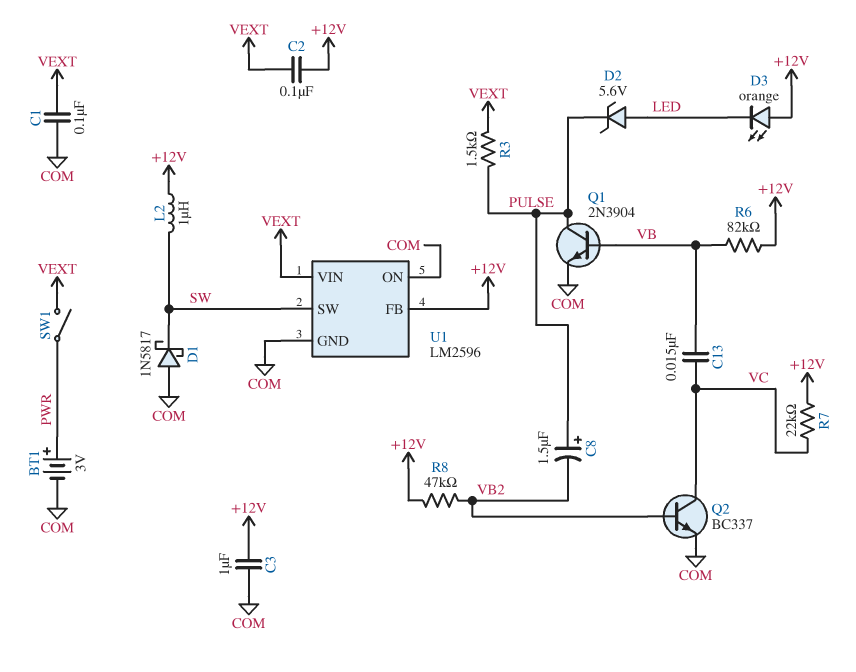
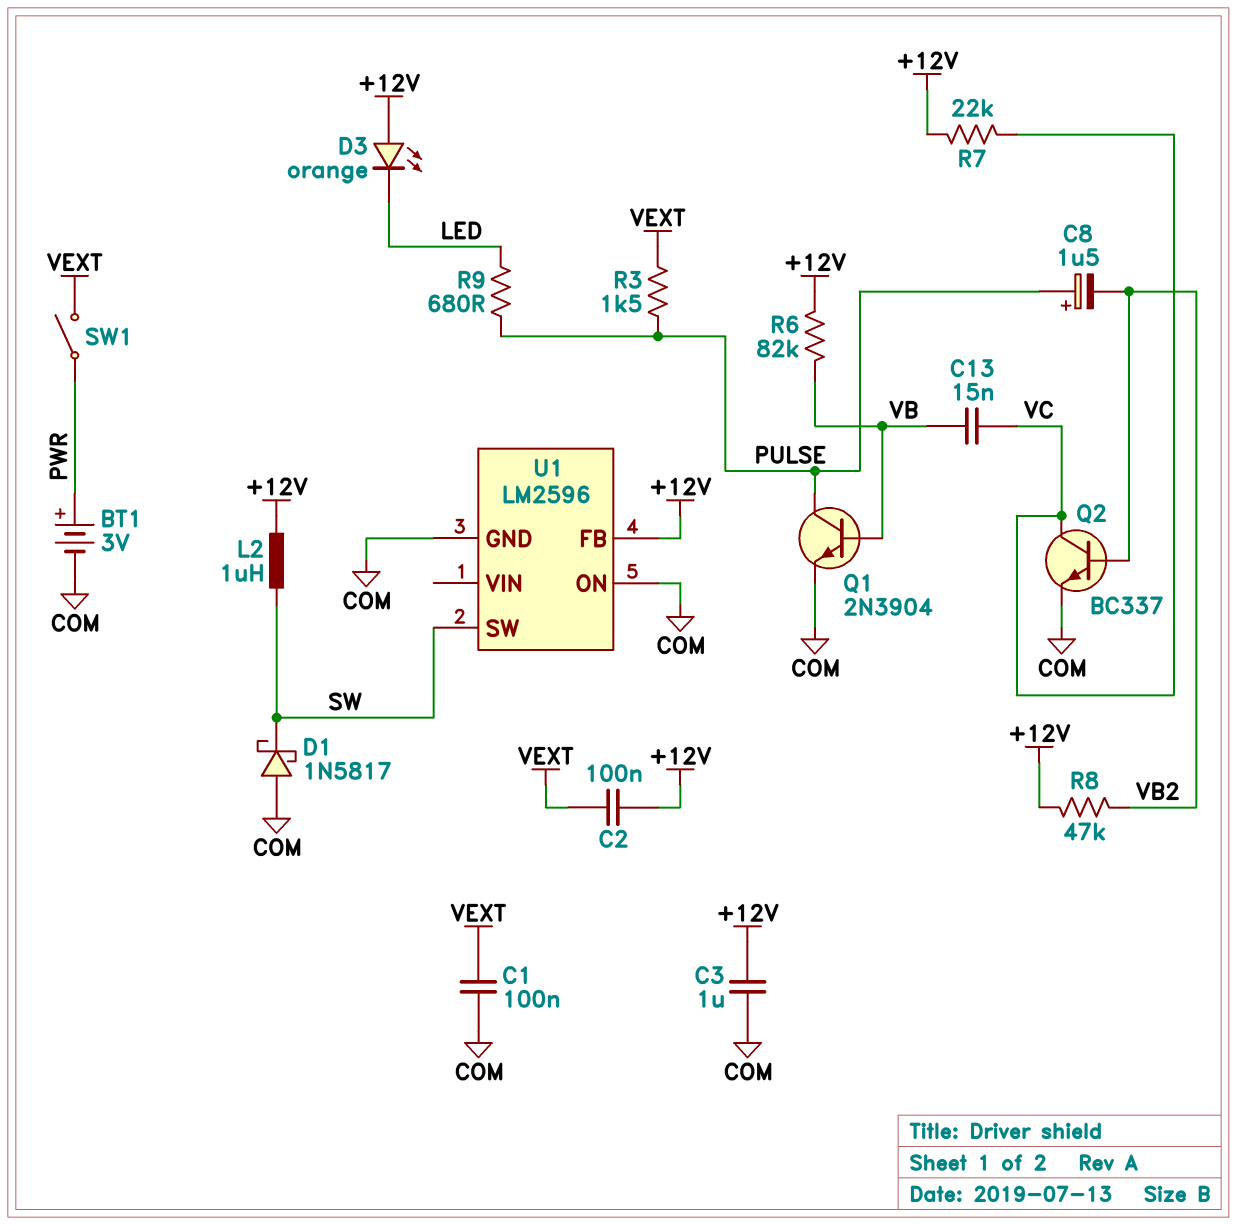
D2: zener 5.6V (A LED, K PULSE) -> none
R9: none -> 680 (LED, PULSE)
U1 pin VIN: VEXT -> none

